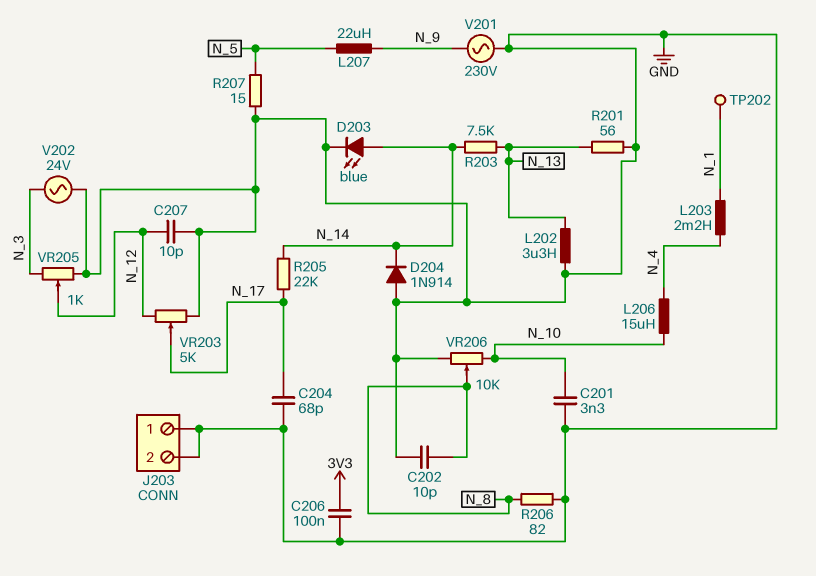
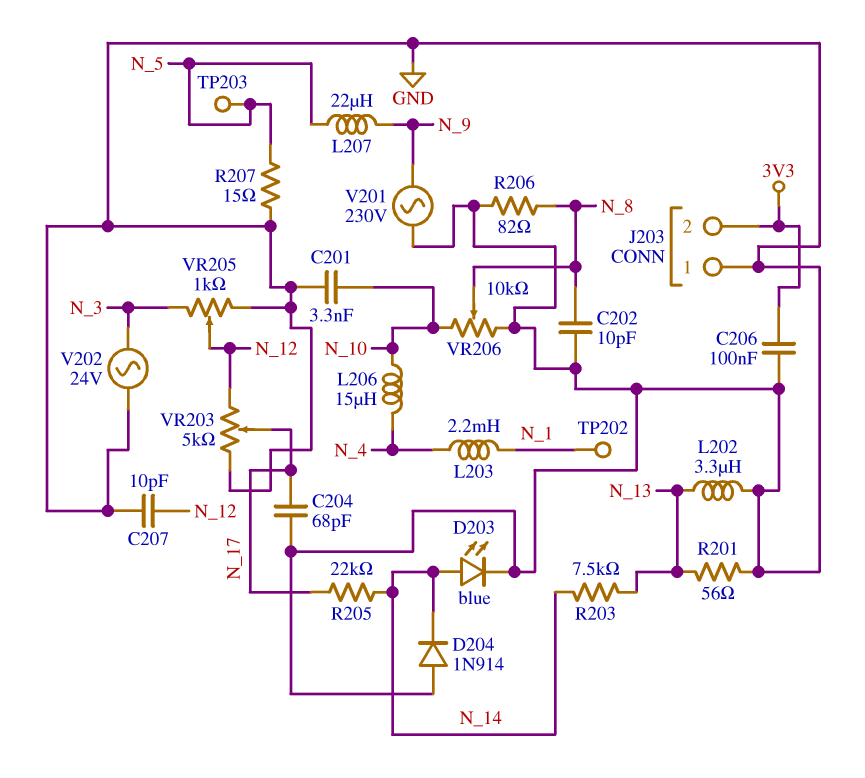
J203 pin 2: GND -> 3V3
TP203: none -> test point (N_5)

